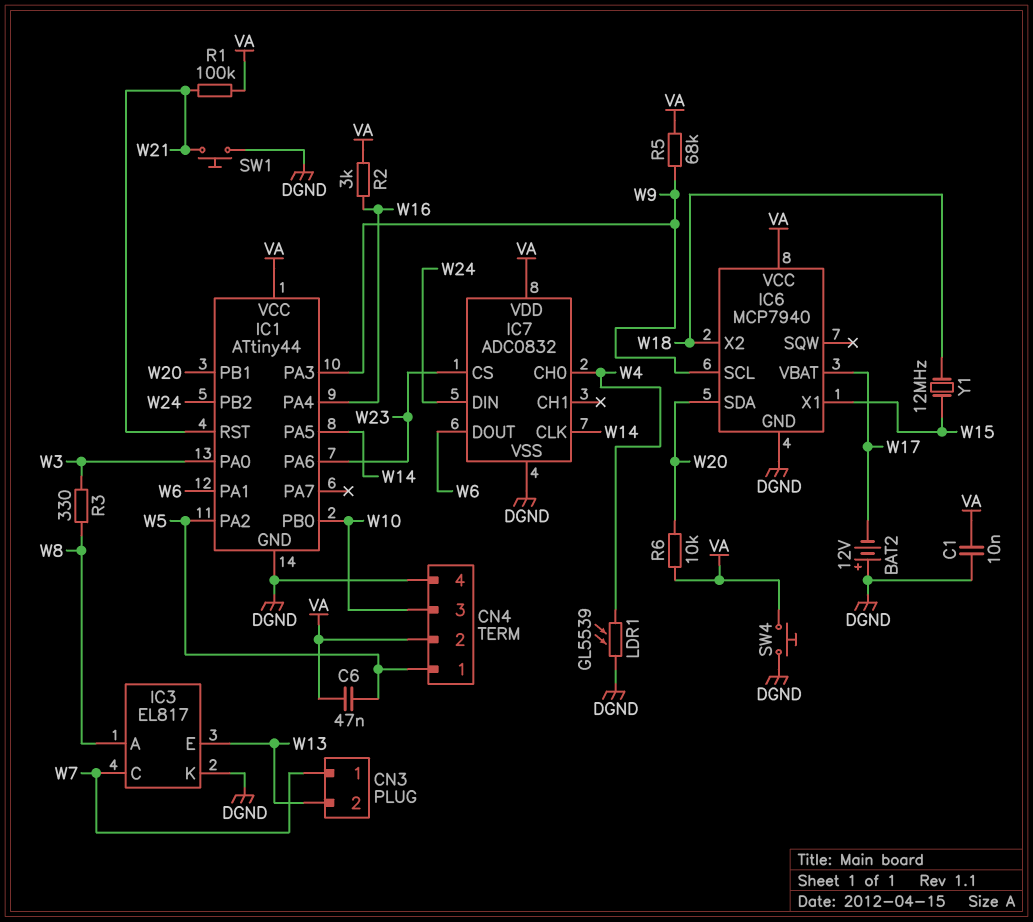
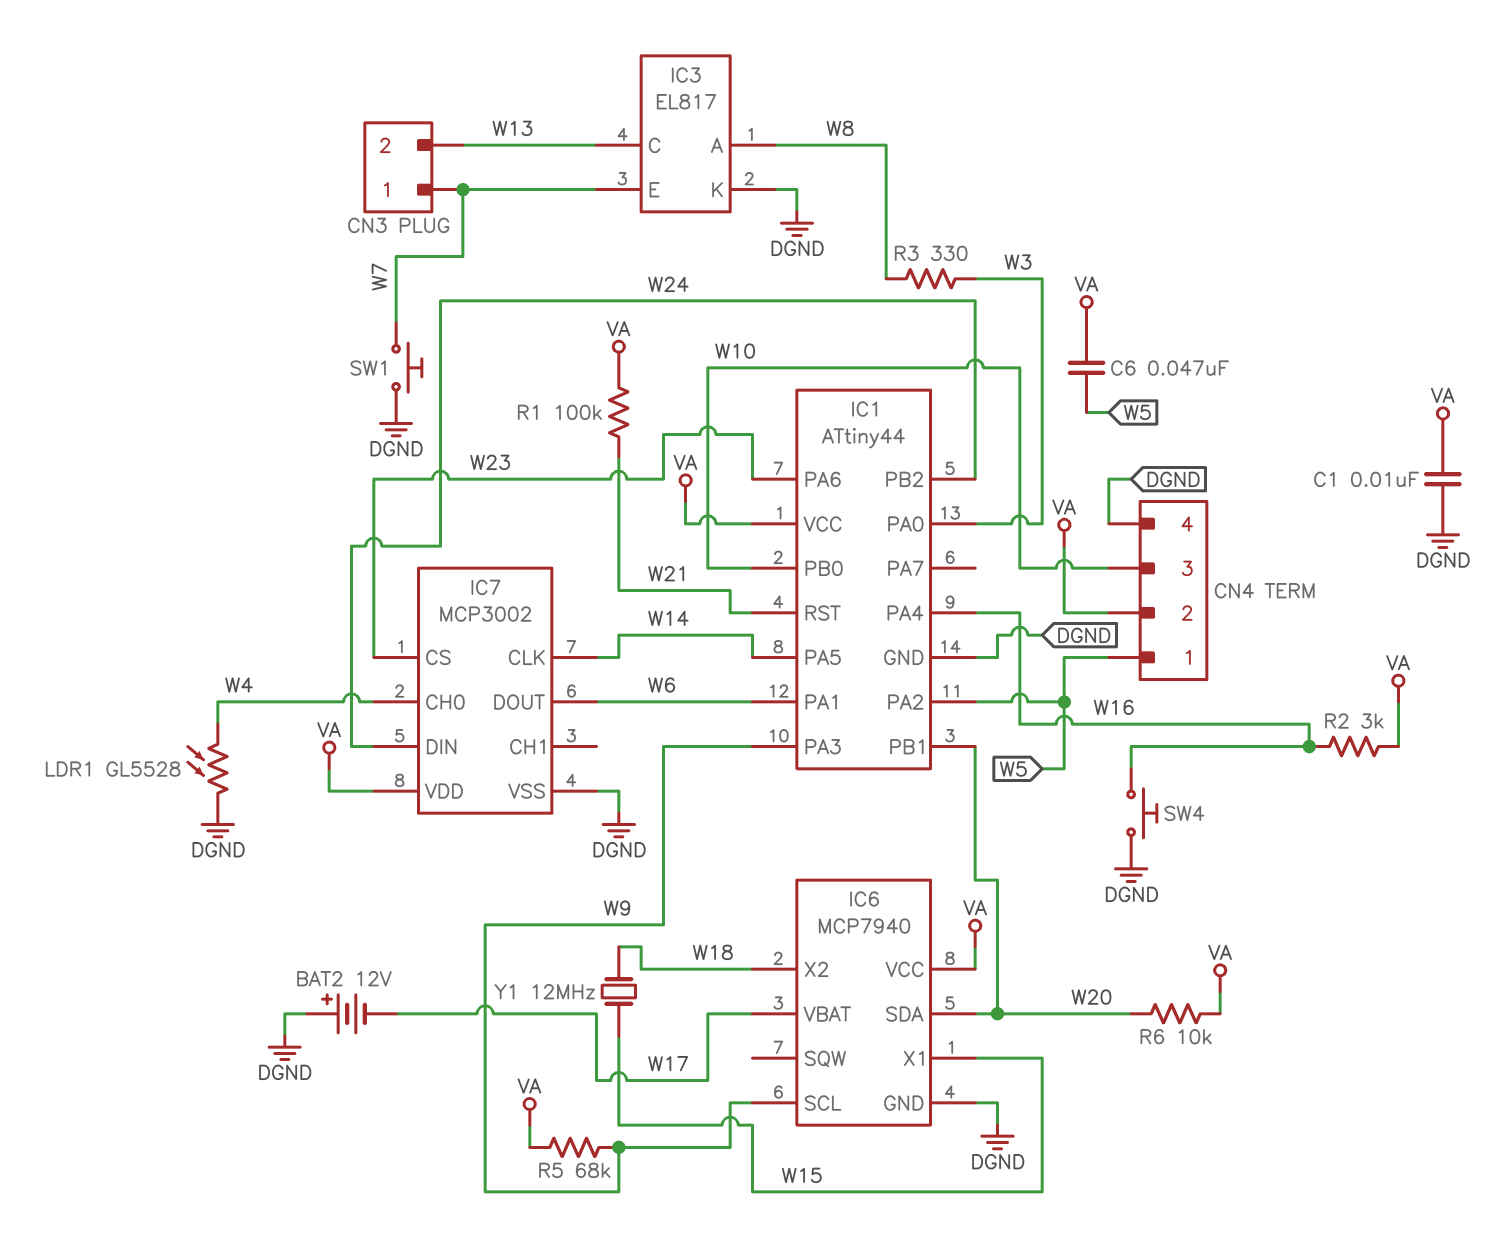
IC3 pin C: W7 -> W13
IC3 pin E: W13 -> W7
IC7: ADC0832 -> MCP3002
LDR1: GL5539 (DGND, W4) -> GL5528 (DGND, W4)
SW1: button (DGND, W21) -> button (DGND, W7)
SW4: button (DGND, VA) -> button (DGND, W16)

